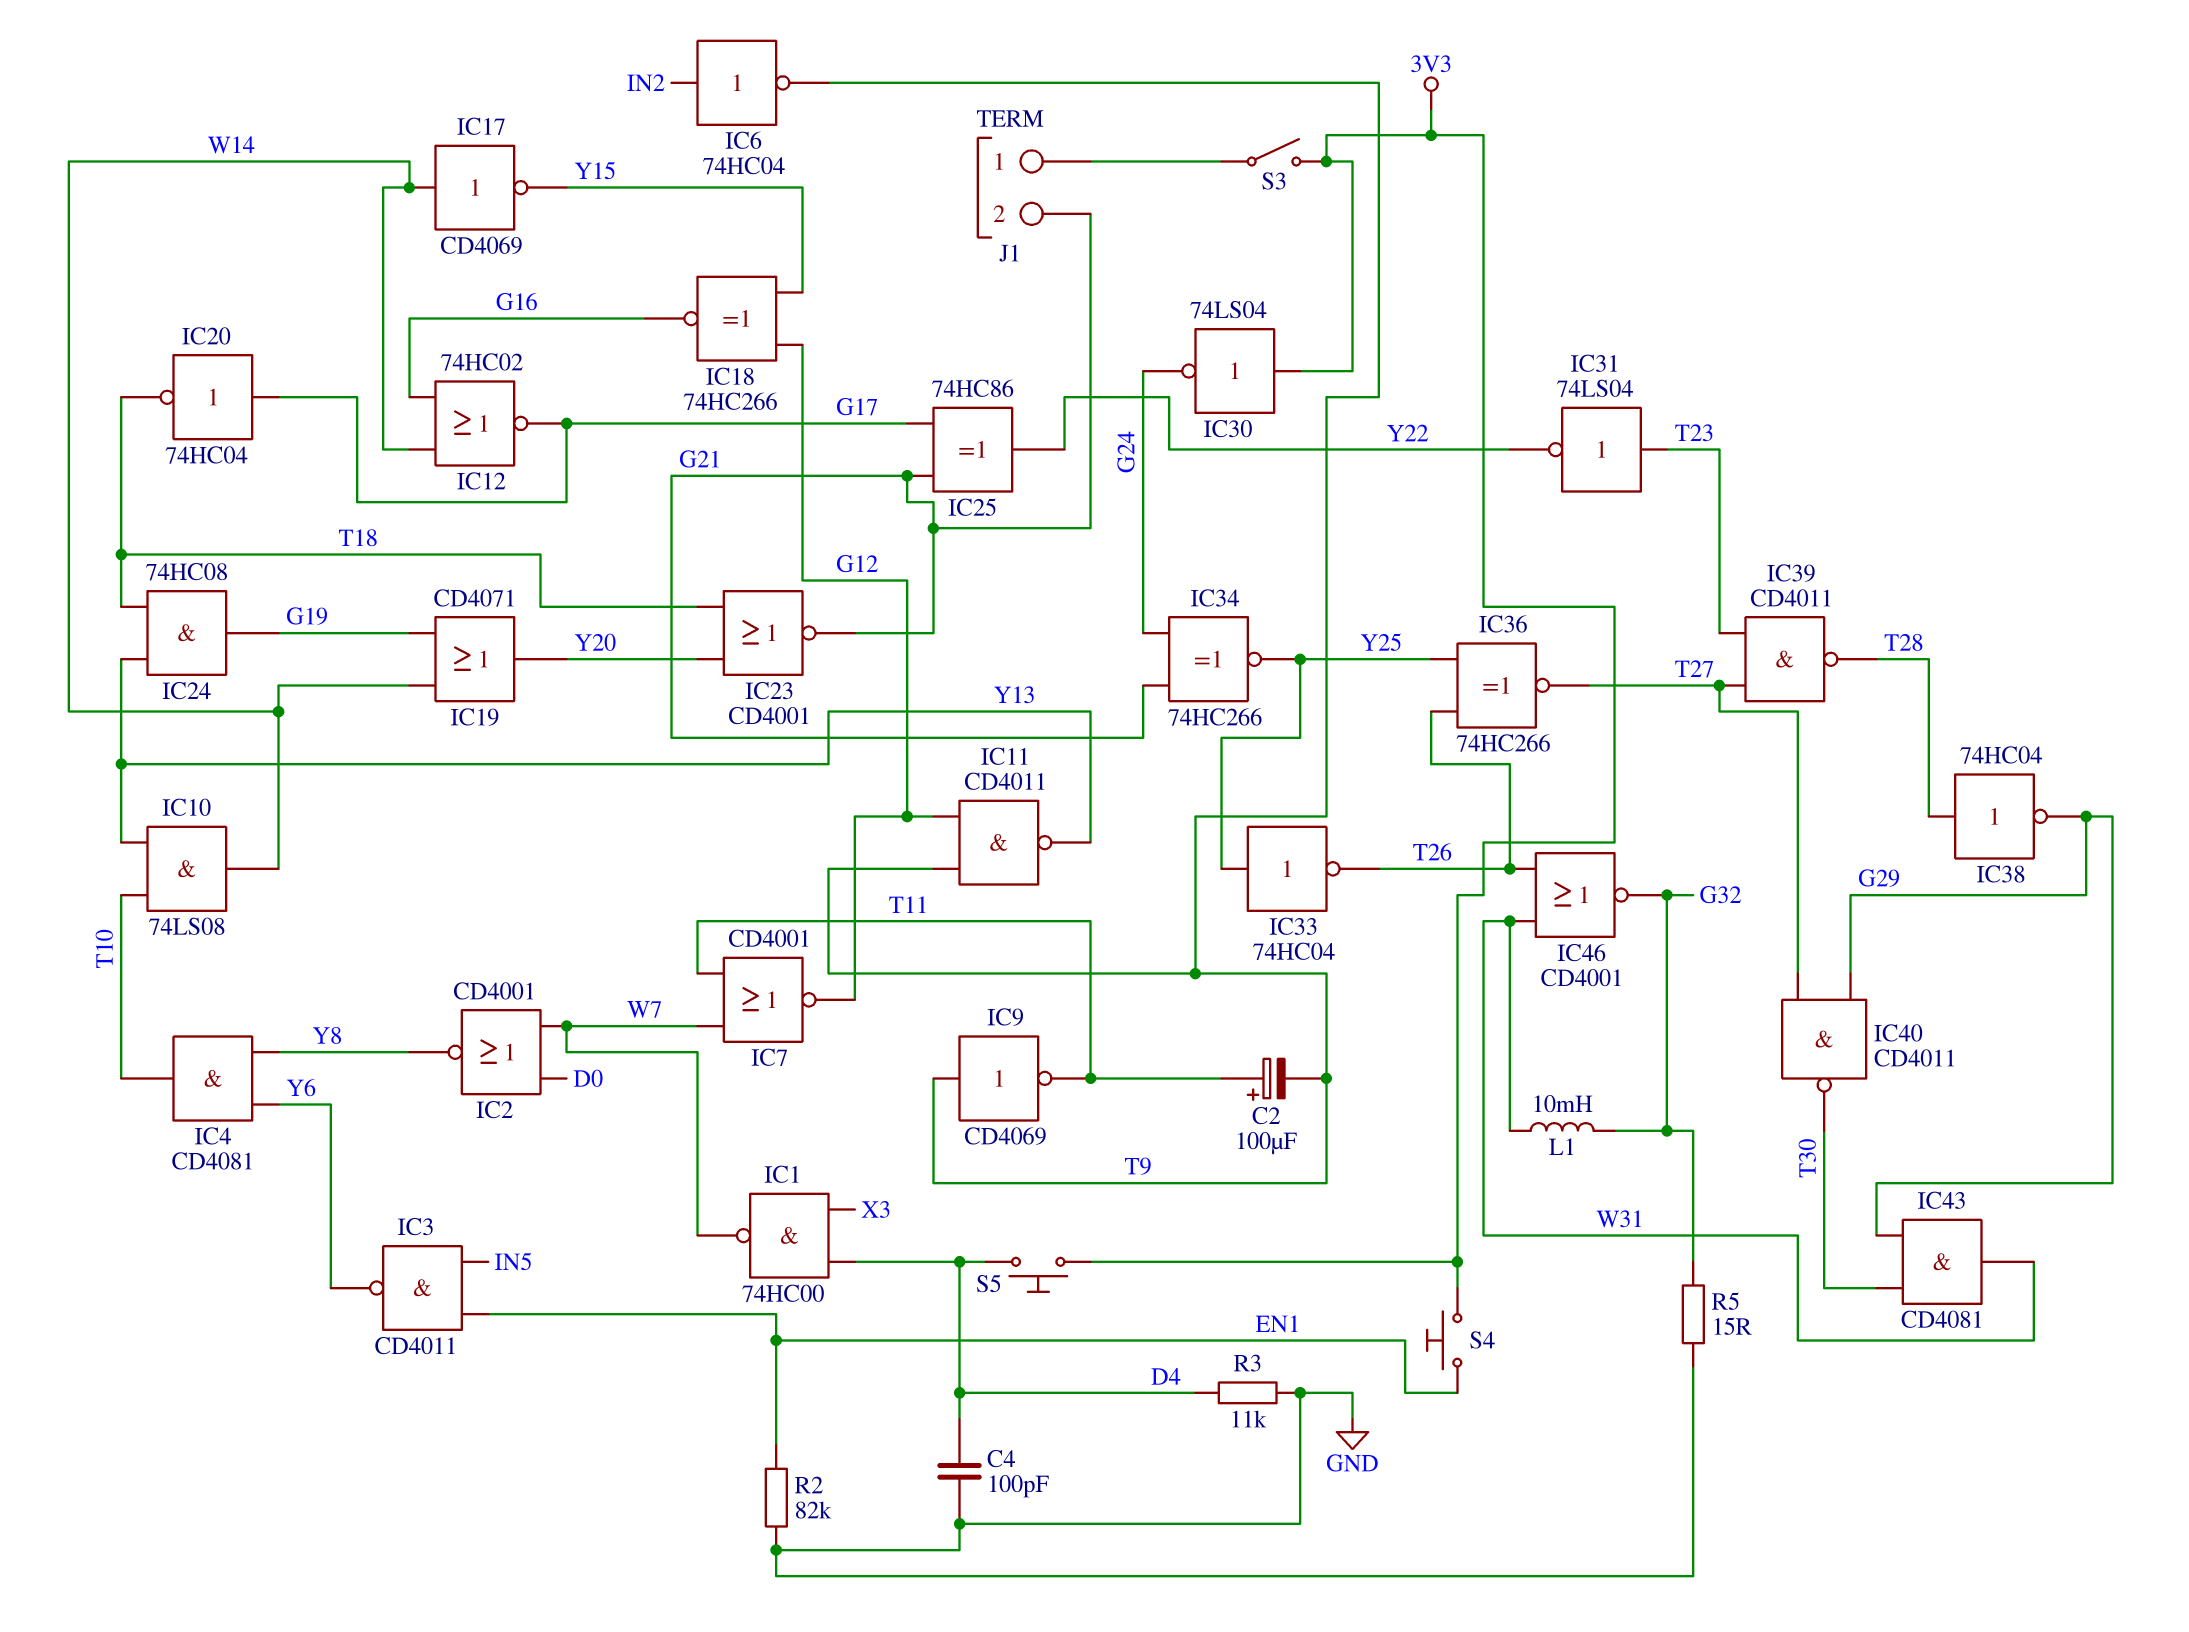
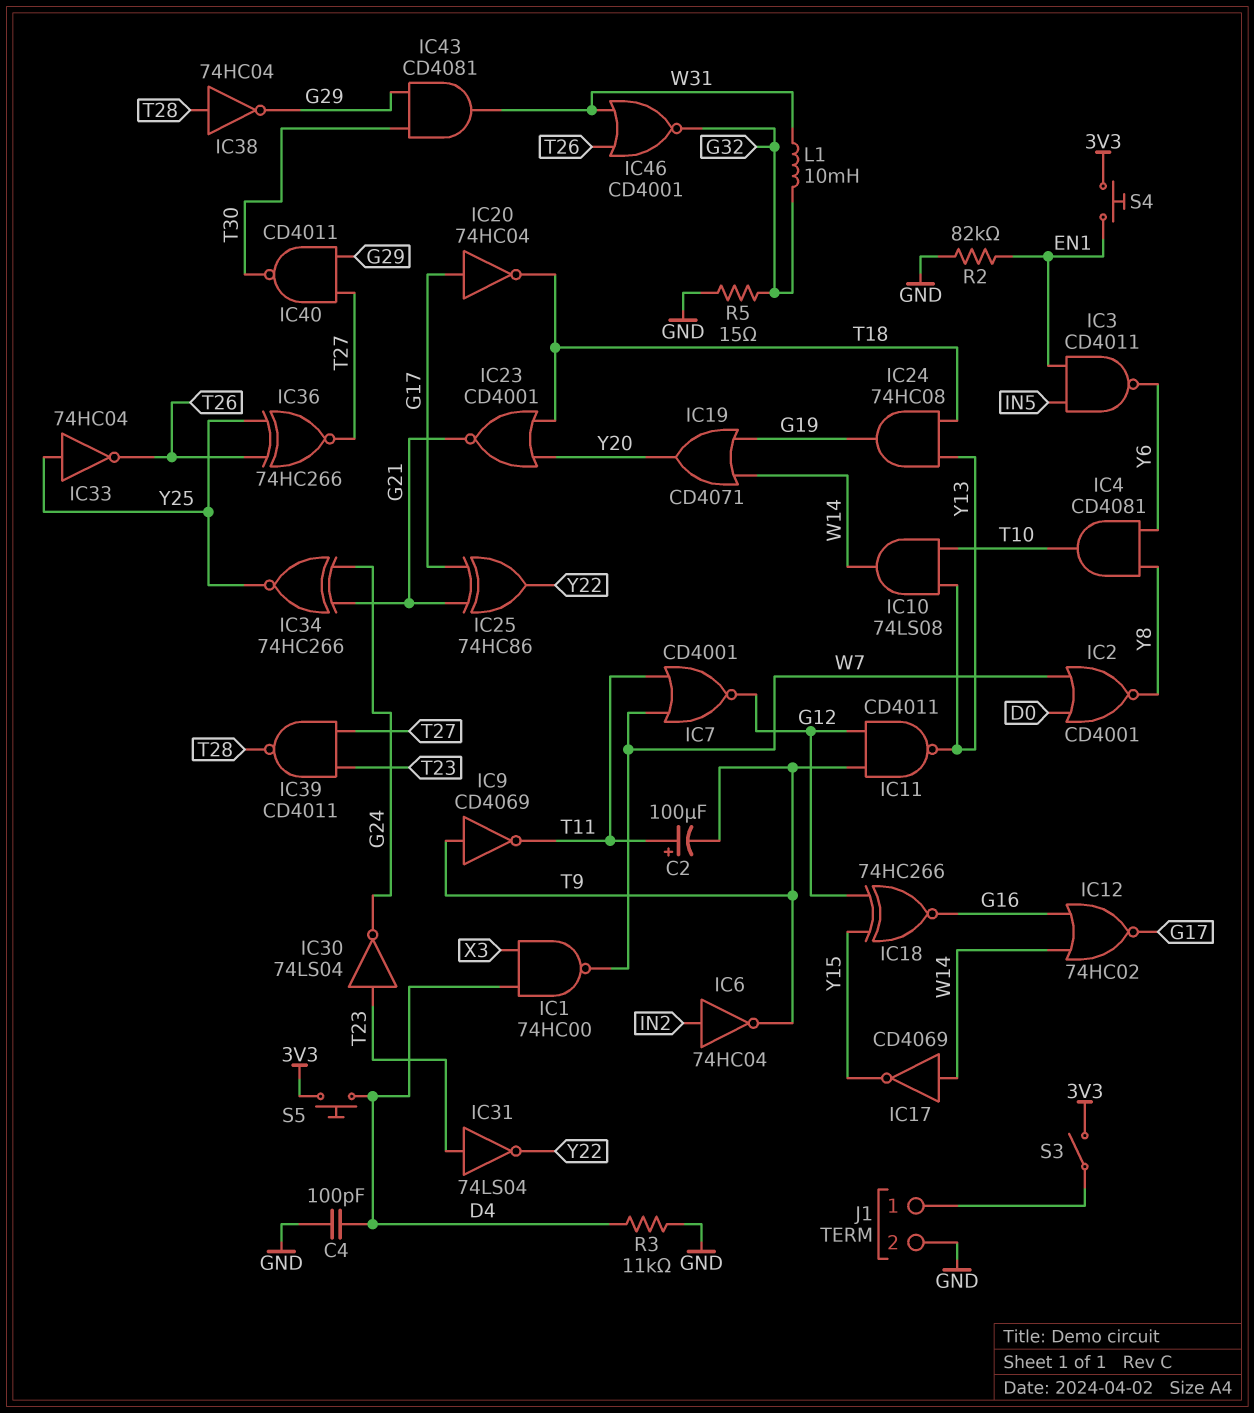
IC30: NOT 74LS04 (in 3V3, out G24) -> NOT 74LS04 (in T23, out G24)
J1 pin 2: G21 -> GND

